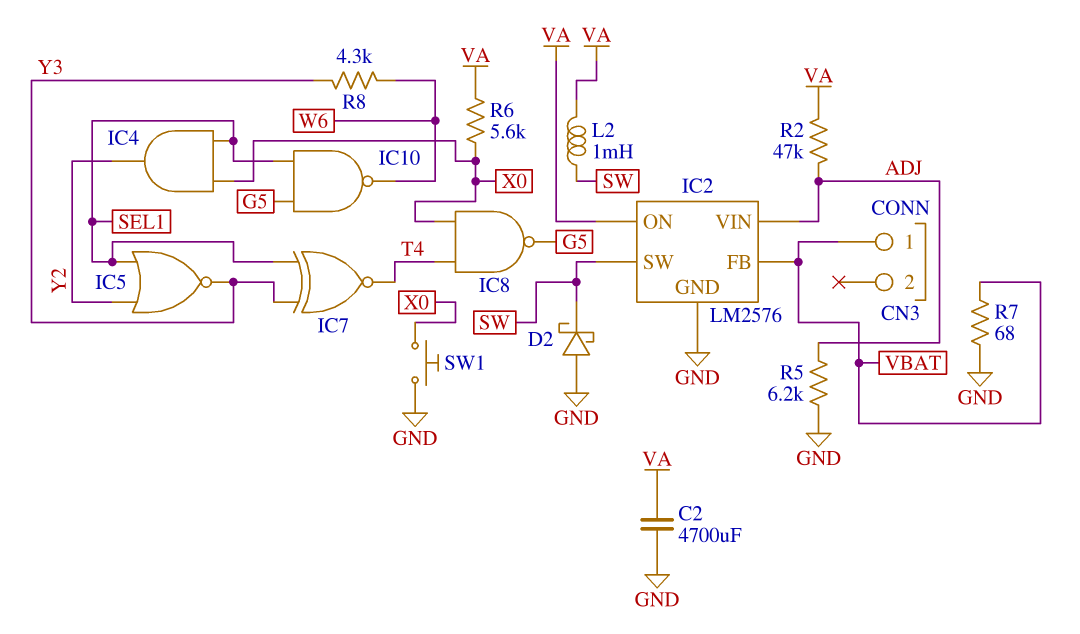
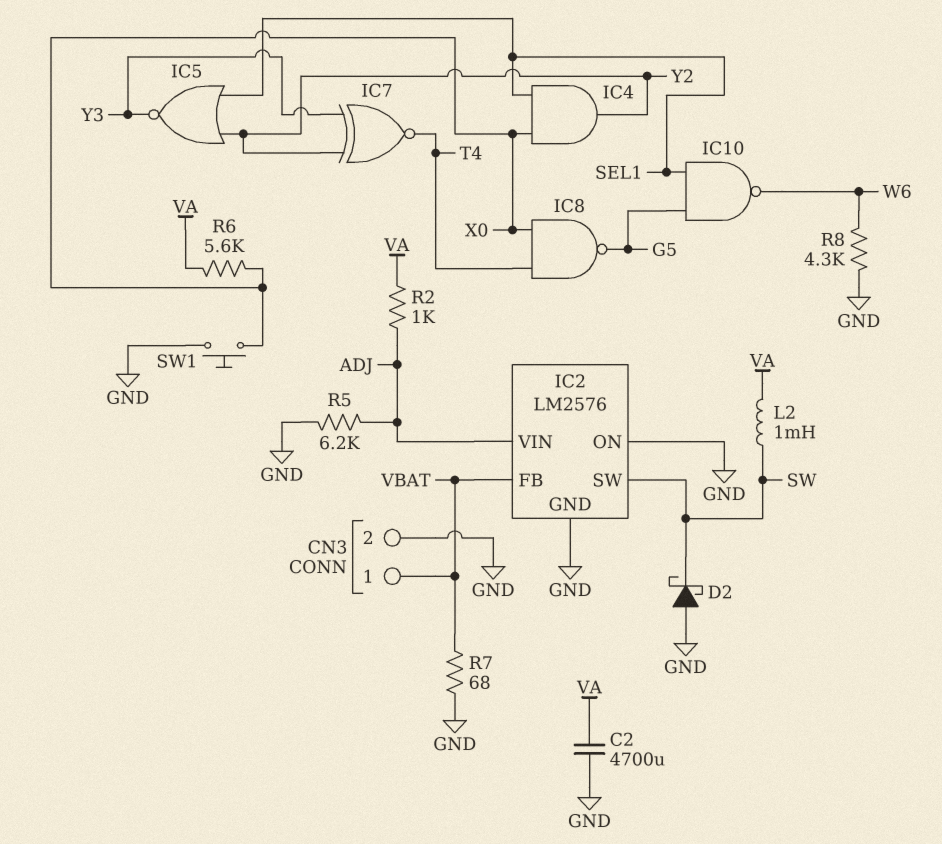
CN3 pin 2: none -> GND
IC2 pin ON: VA -> GND
IC7: XNOR (in SEL1, in Y3, out T4) -> XNOR (in Y2, in Y3, out T4)
R2: 47k (ADJ, VA) -> 1k (ADJ, VA)
R8: 4.3k (W6, Y3) -> 4.3k (GND, W6)

